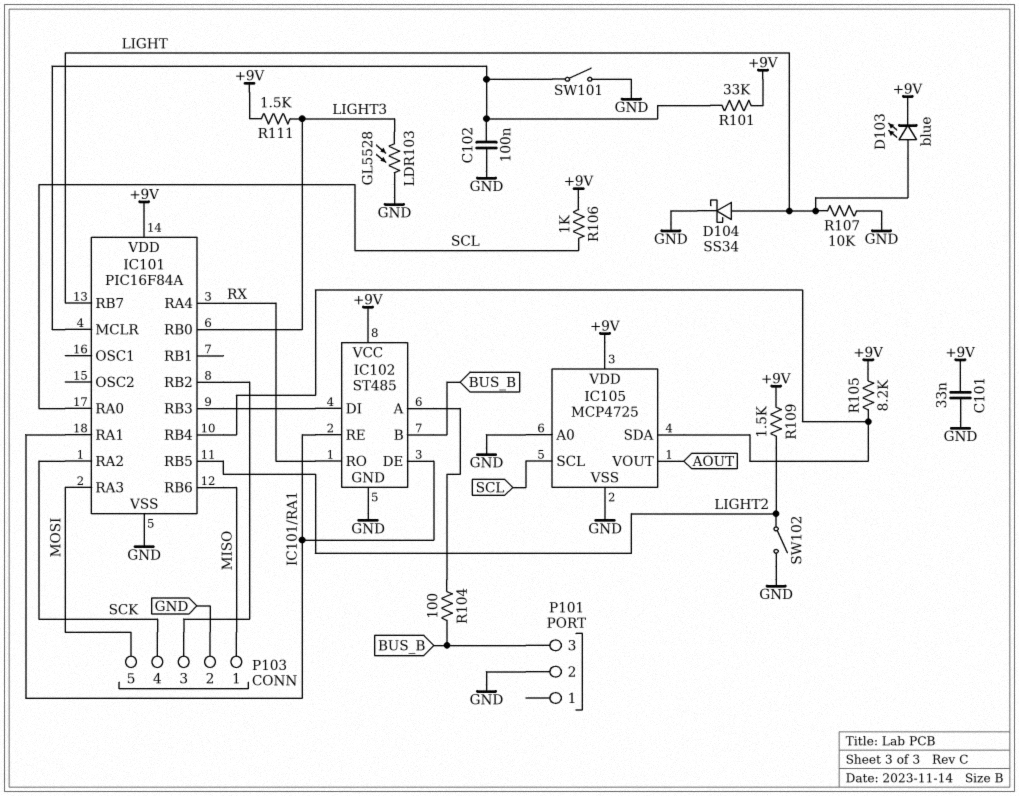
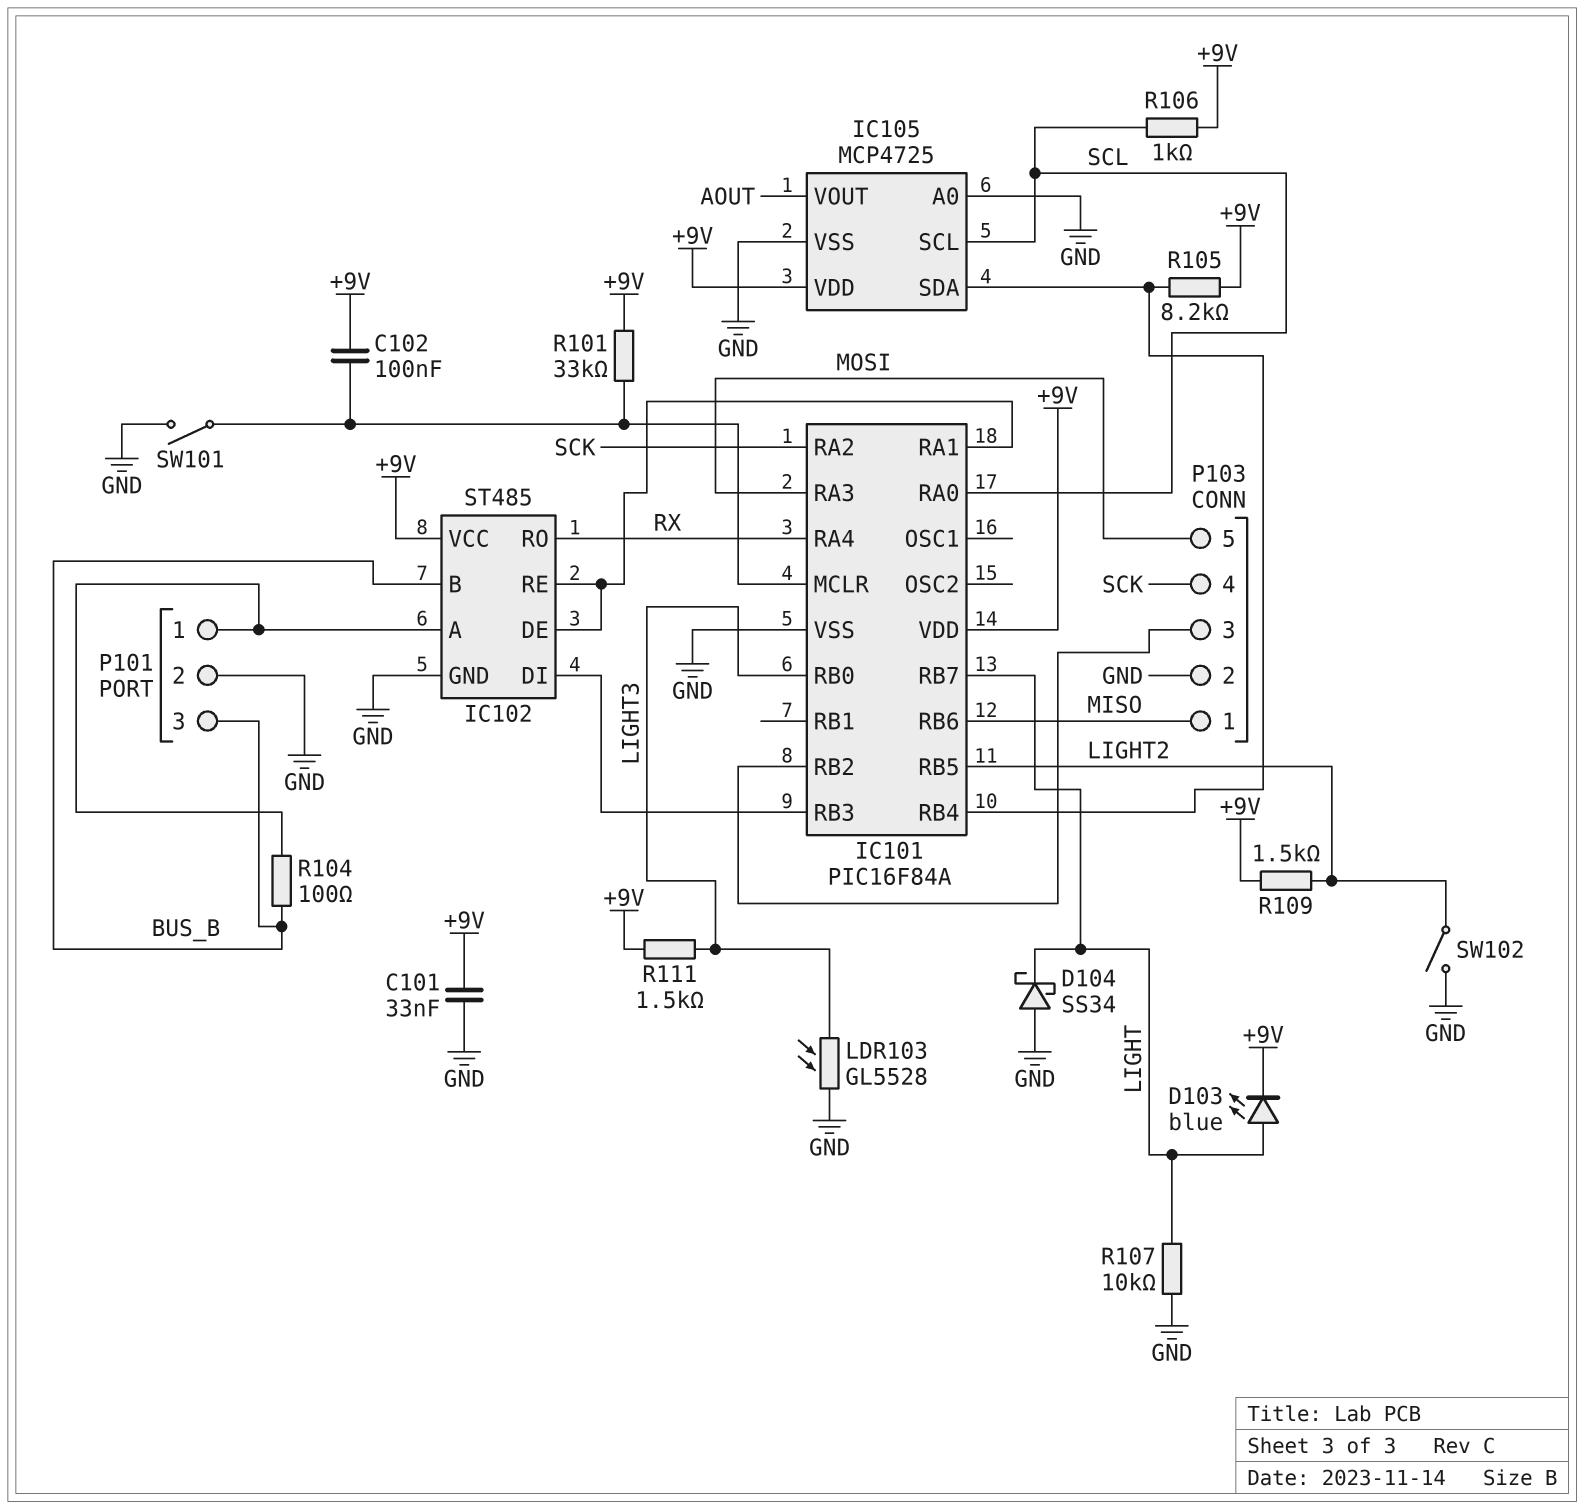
C102: 100nF (GND, IC101/MCLR) -> 100nF (+9V, IC101/MCLR)
D104: schottky SS34 (A LIGHT, K GND) -> schottky SS34 (A GND, K LIGHT)
P101 pin 1: none -> IC102/A

